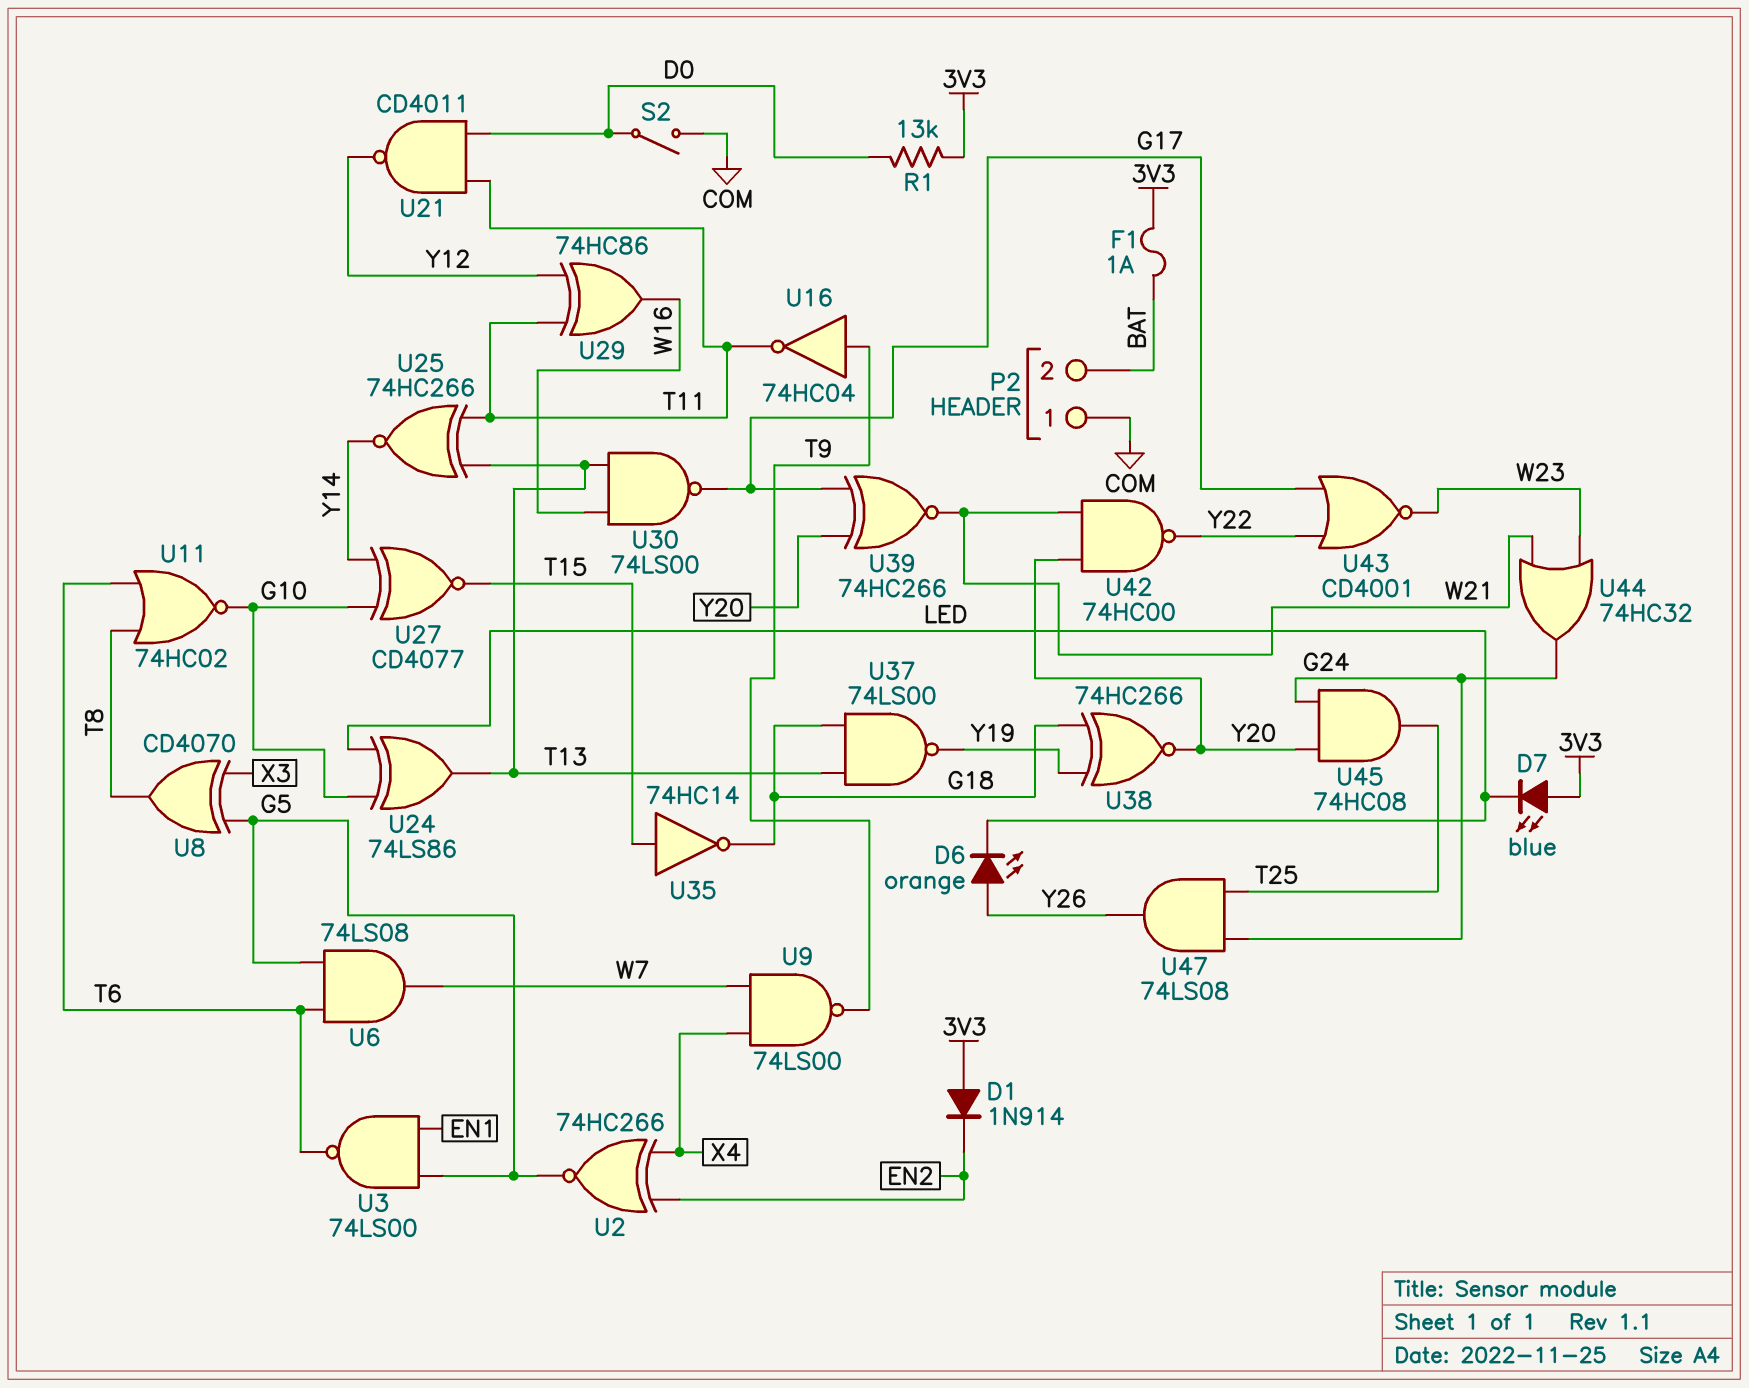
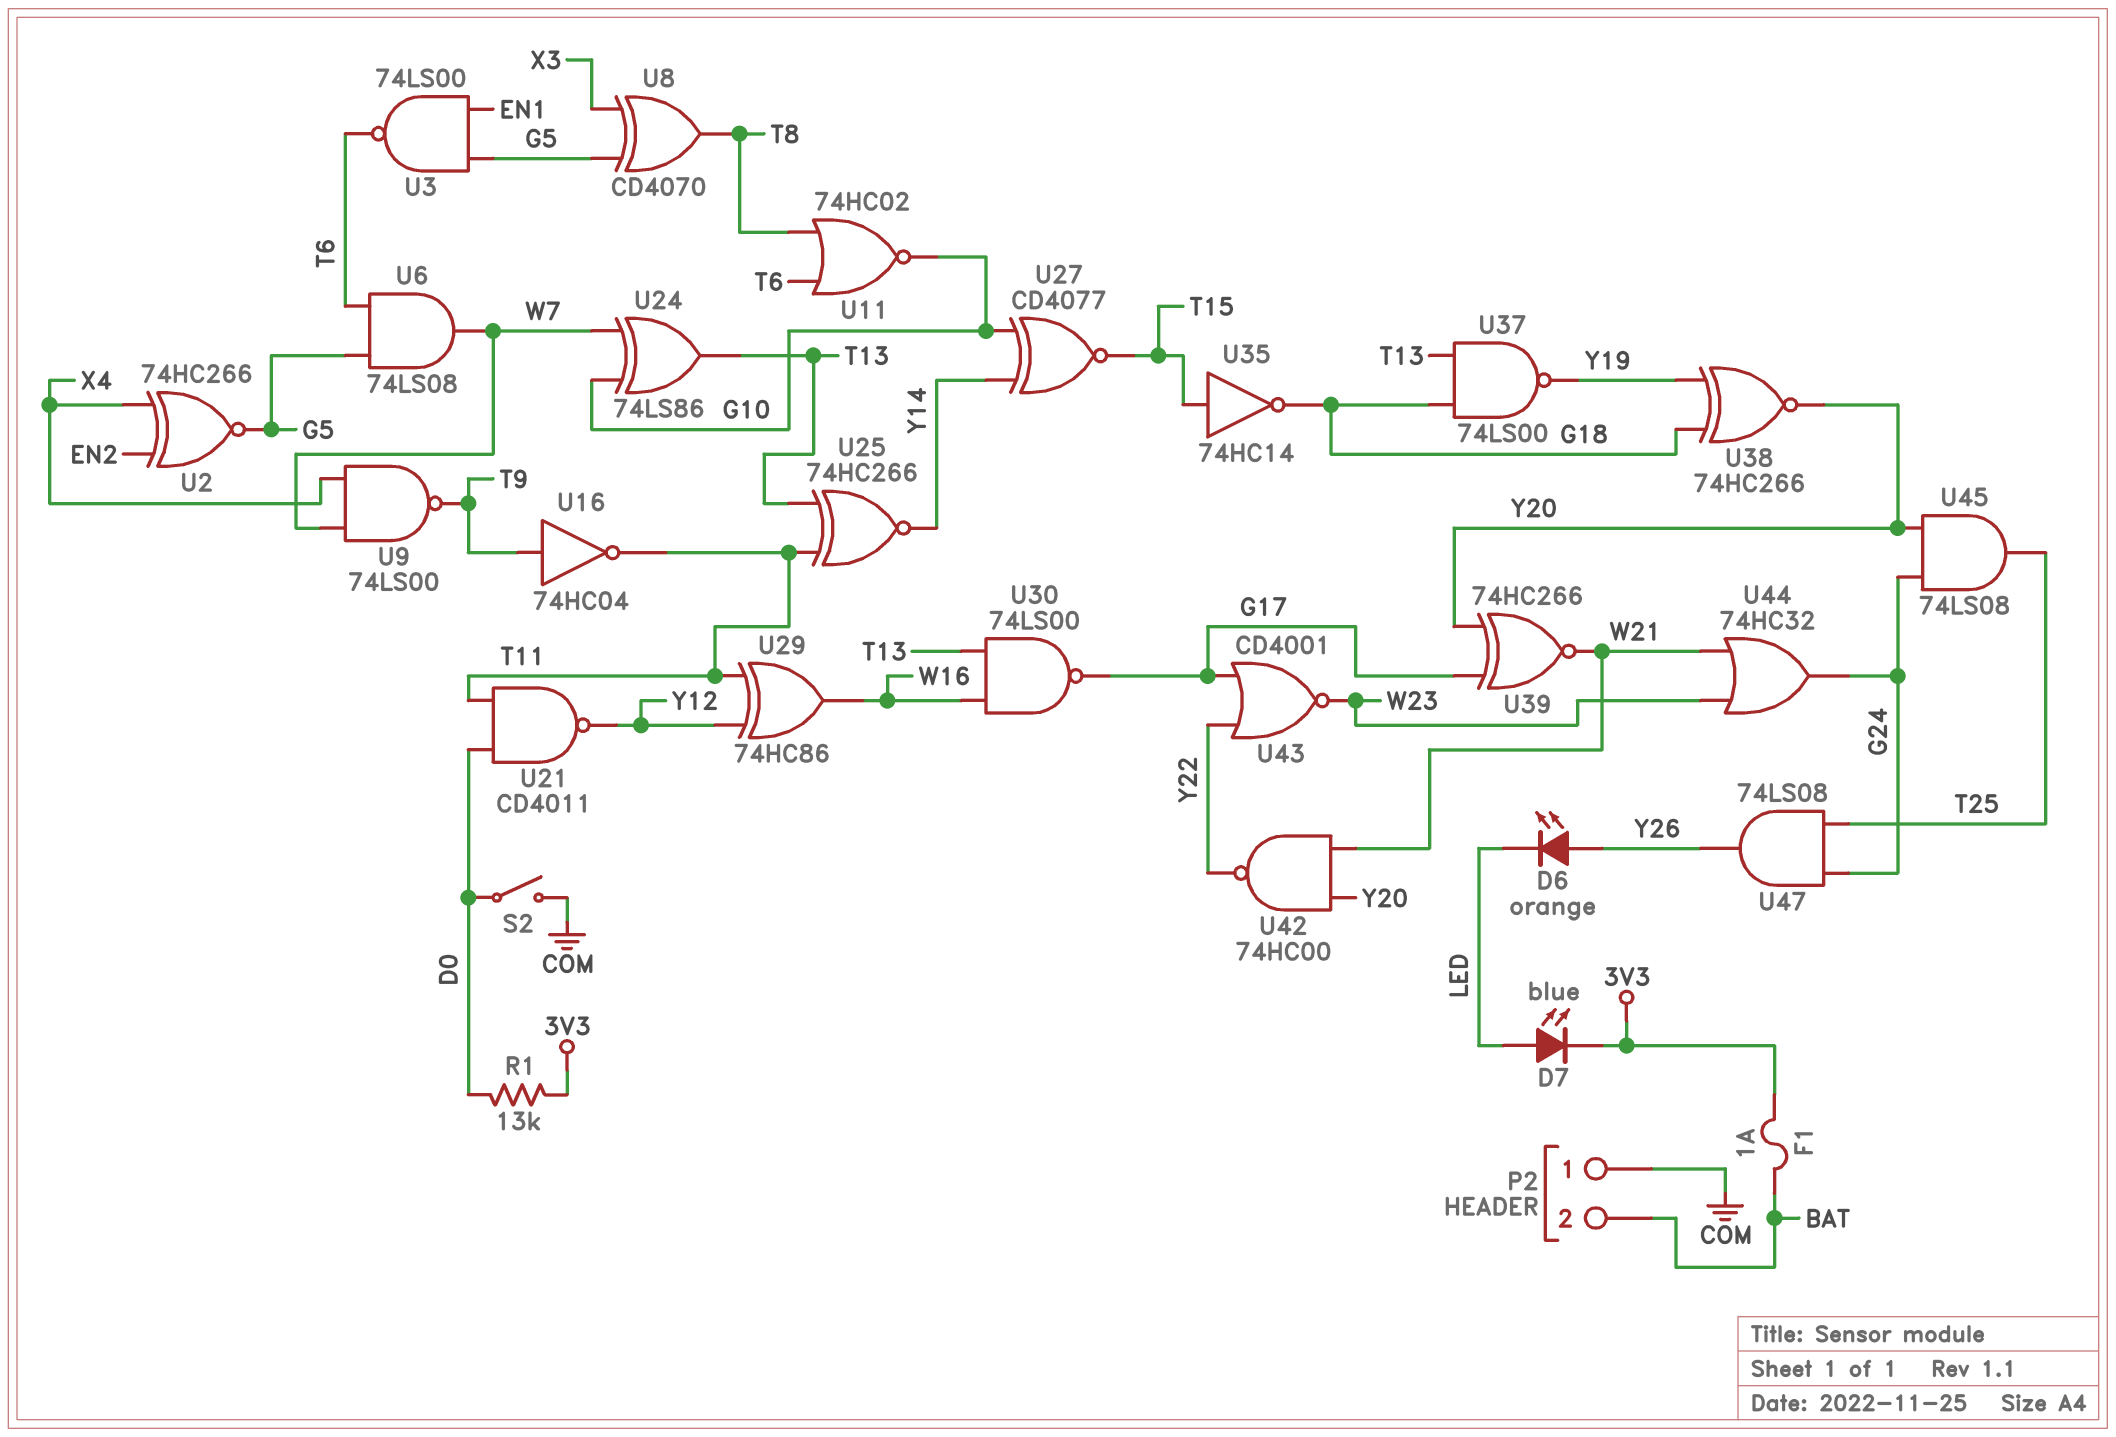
D1: diode 1N914 (A 3V3, K EN2) -> none
D7: LED blue (A 3V3, K LED) -> LED blue (A LED, K 3V3)
U24: XOR 74LS86 (in G10, in LED, out T13) -> XOR 74LS86 (in G10, in W7, out T13)
U45: AND 74HC08 (in G24, in Y20, out T25) -> AND 74LS08 (in G24, in Y20, out T25)

